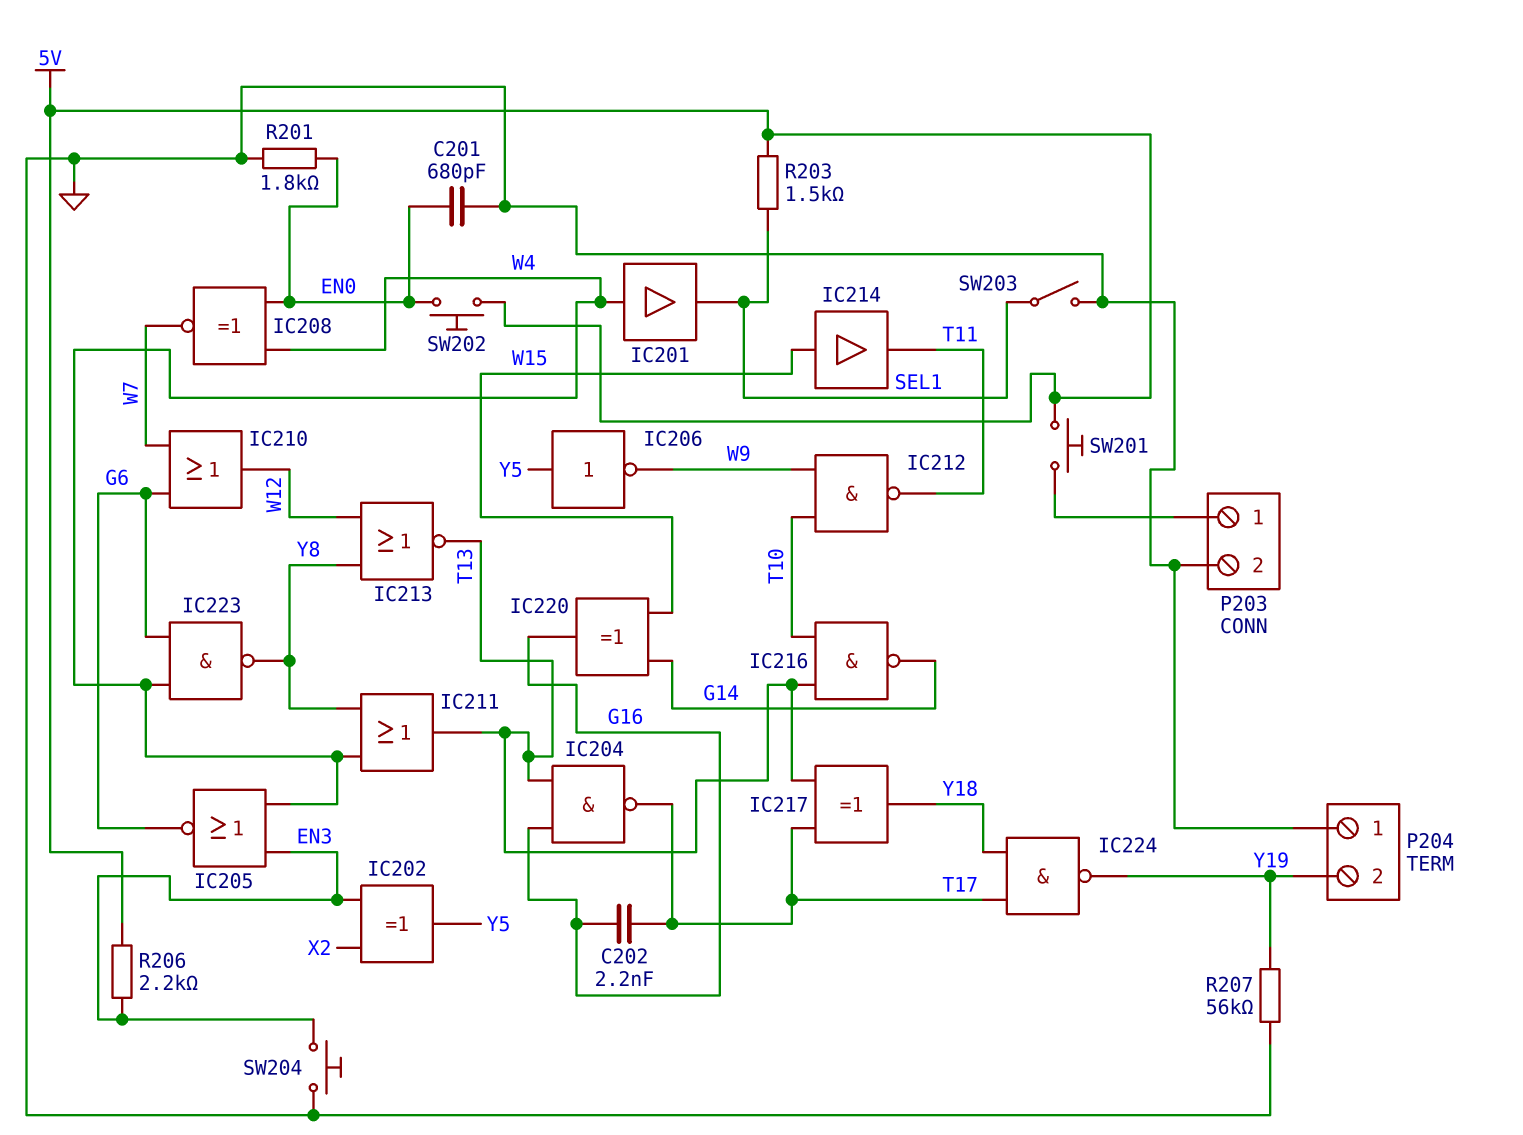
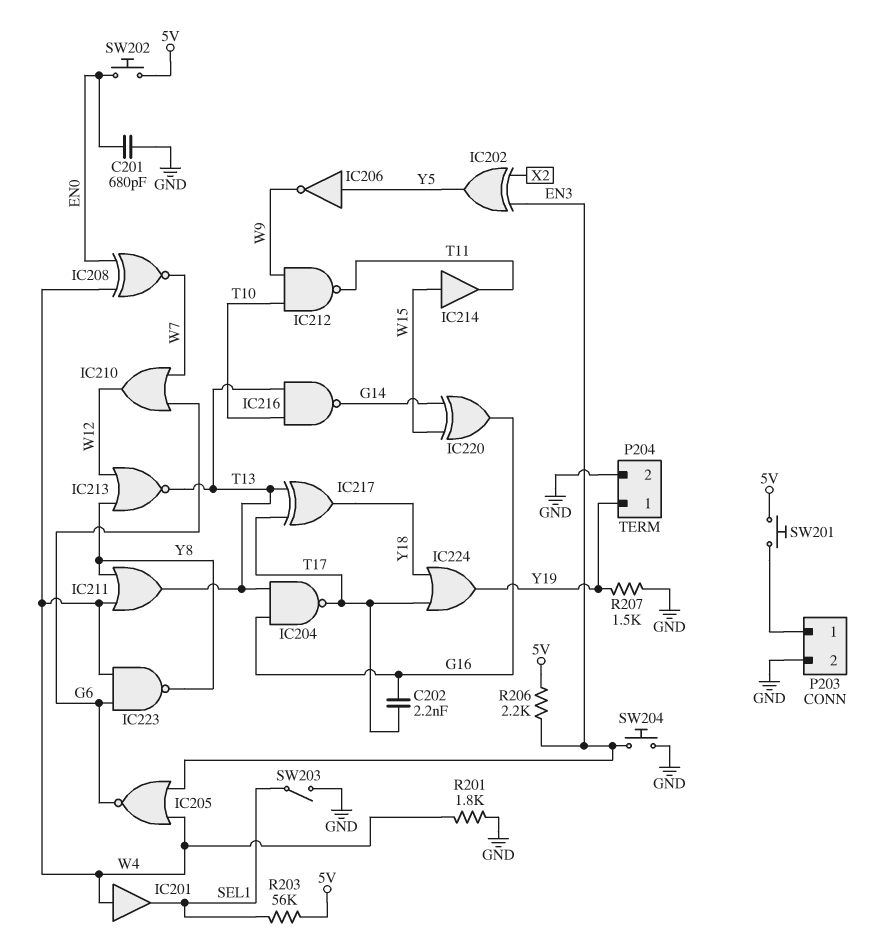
IC224: NAND (in T17, in Y18, out Y19) -> OR (in T17, in Y18, out Y19)
P204 pin 1: GND -> Y19
P204 pin 2: Y19 -> GND
R201: 1.8k (EN0, GND) -> 1.8k (GND, W4)
R203: 1.5k (5V, SEL1) -> 56k (5V, SEL1)
R207: 56k (GND, Y19) -> 1.5k (GND, Y19)

